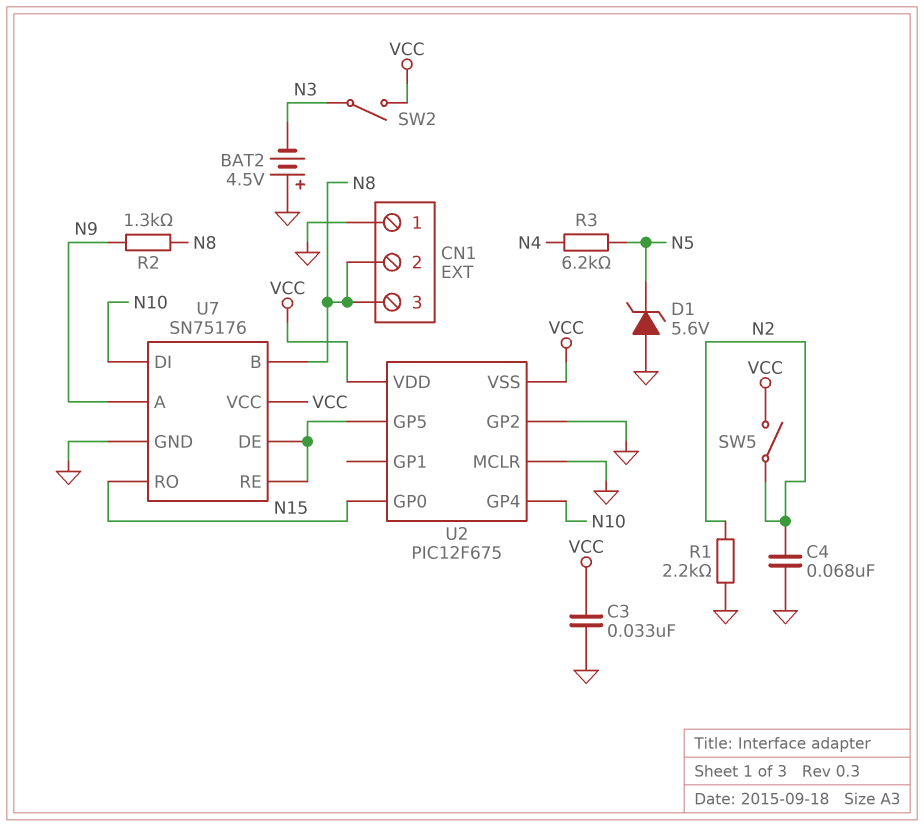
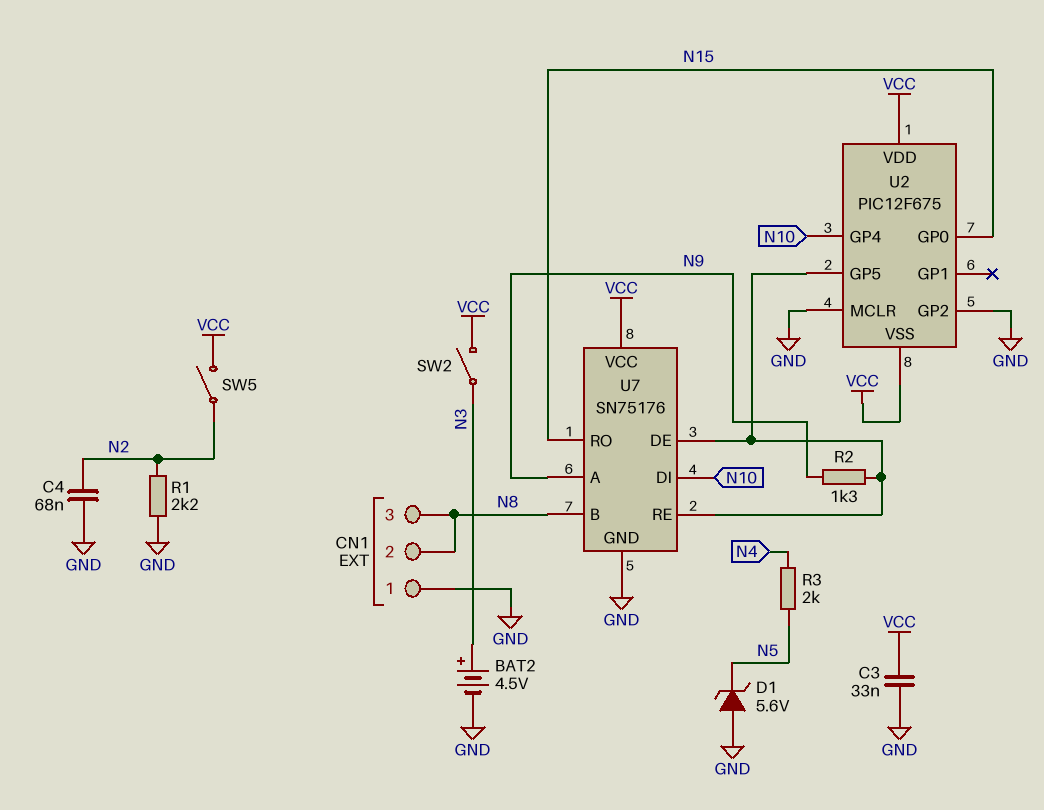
BAT2: 4.5V (plus GND, minus N3) -> 4.5V (plus N3, minus GND)
R2: 1.3k (N8, N9) -> 1.3k (N9, U2/GP5)
R3: 6.2k (N4, N5) -> 2k (N4, N5)

